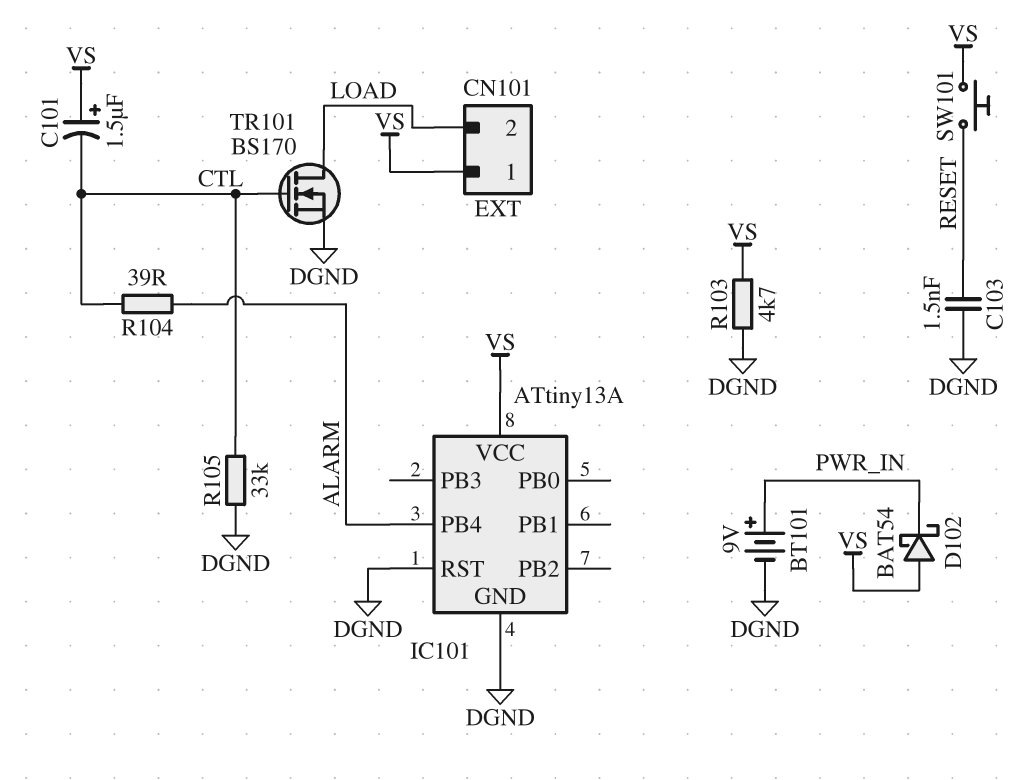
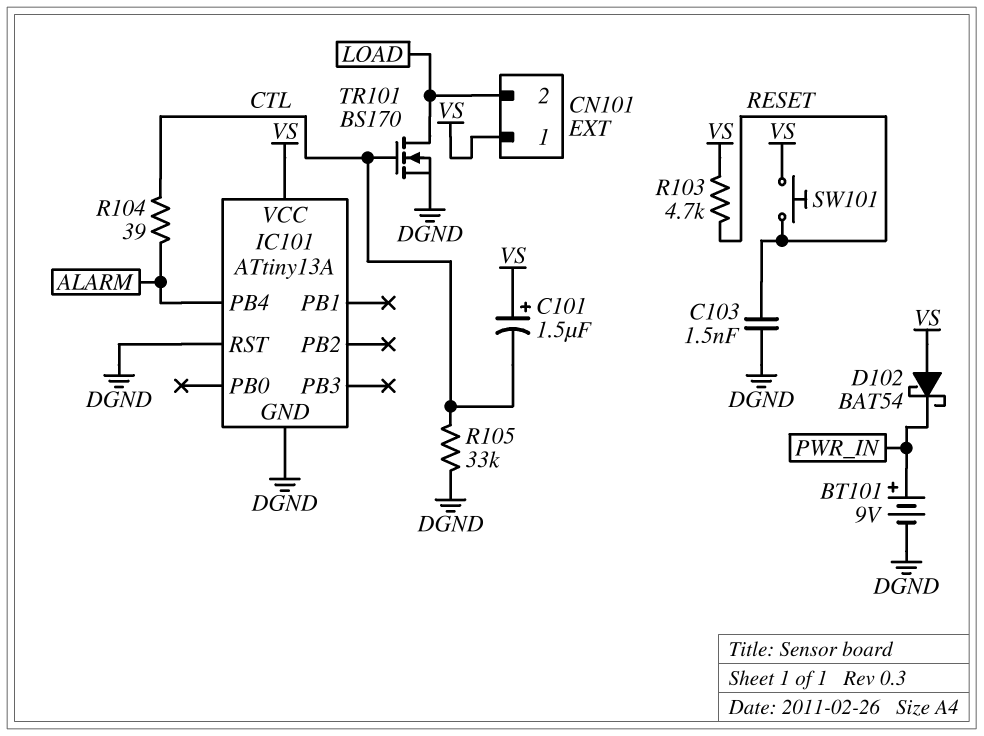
R103: 4.7k (DGND, VS) -> 4.7k (RESET, VS)

